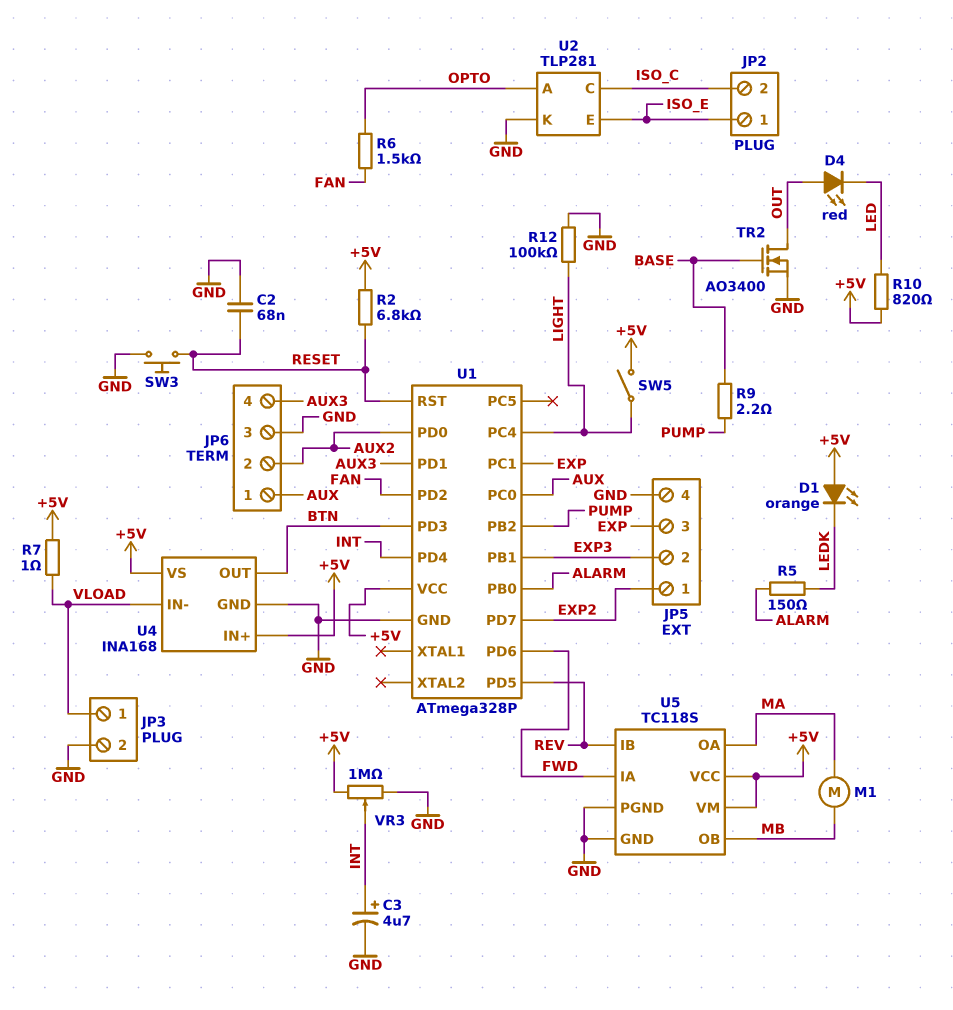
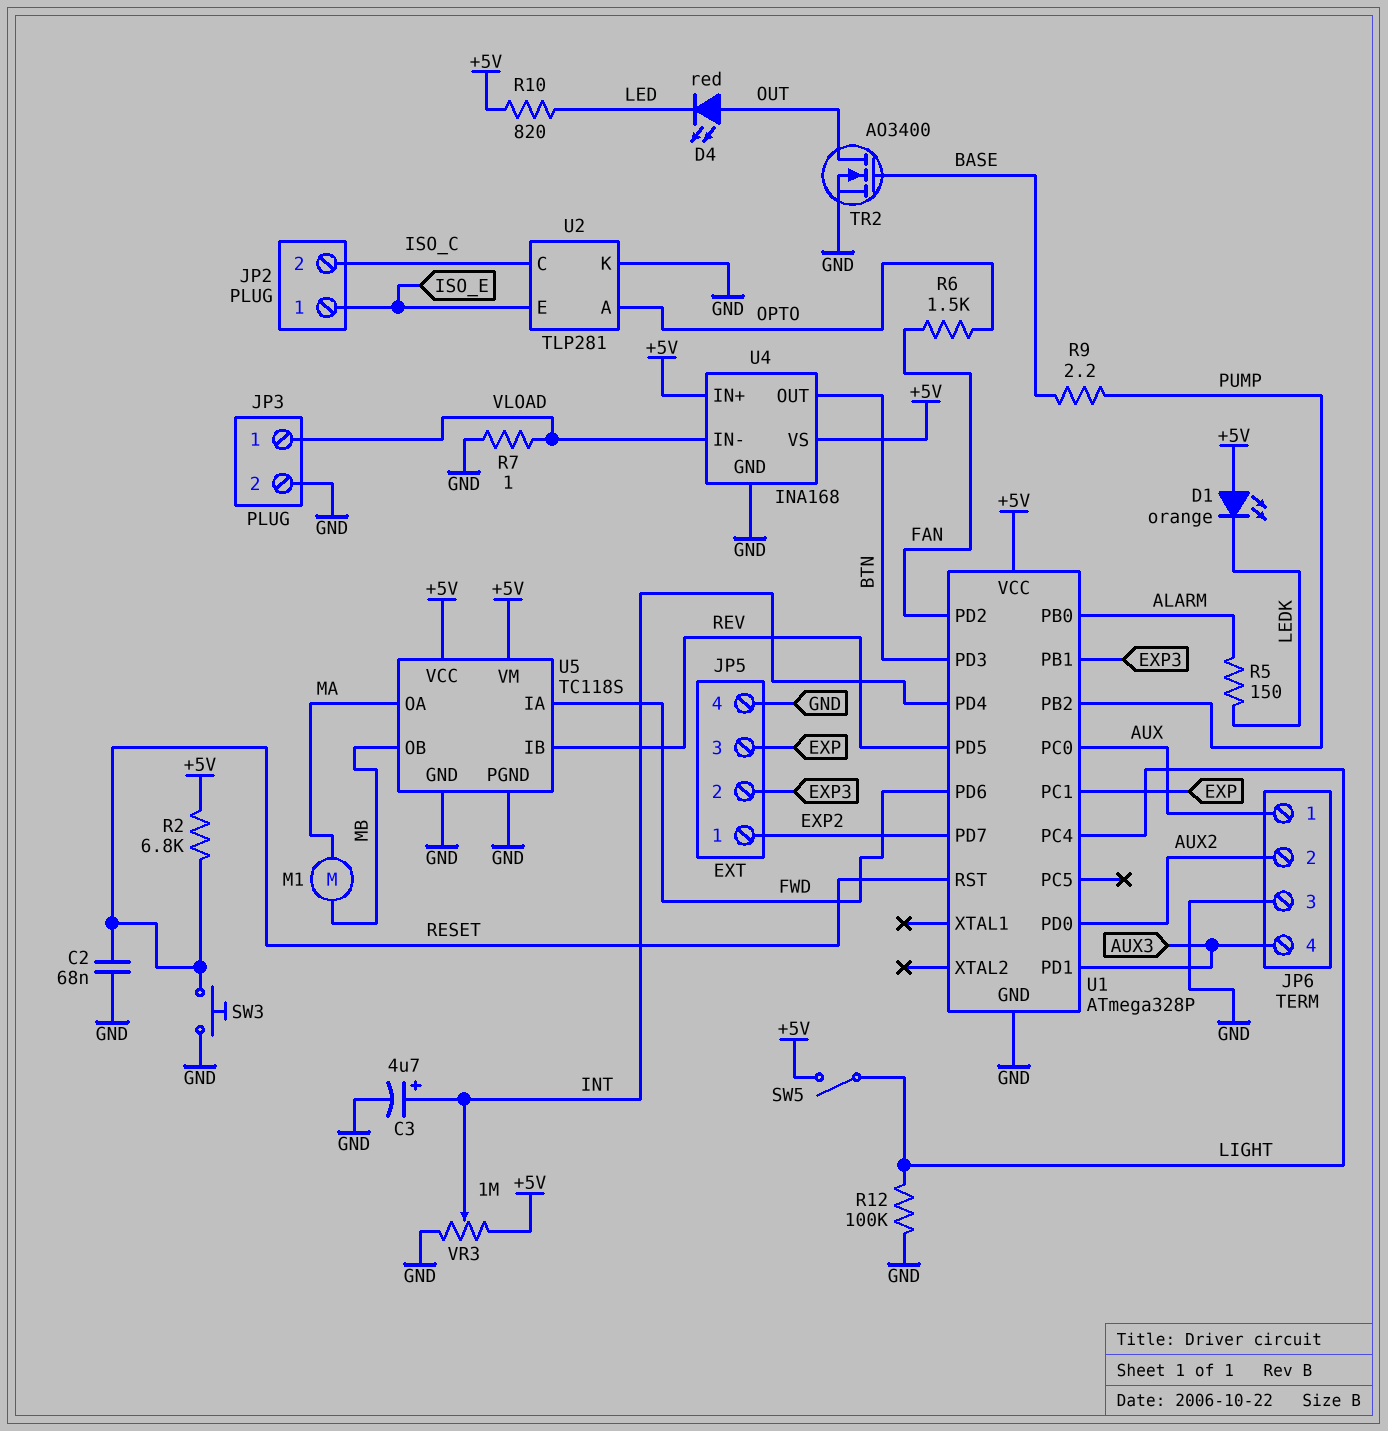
R7: 1 (+5V, VLOAD) -> 1 (GND, VLOAD)

